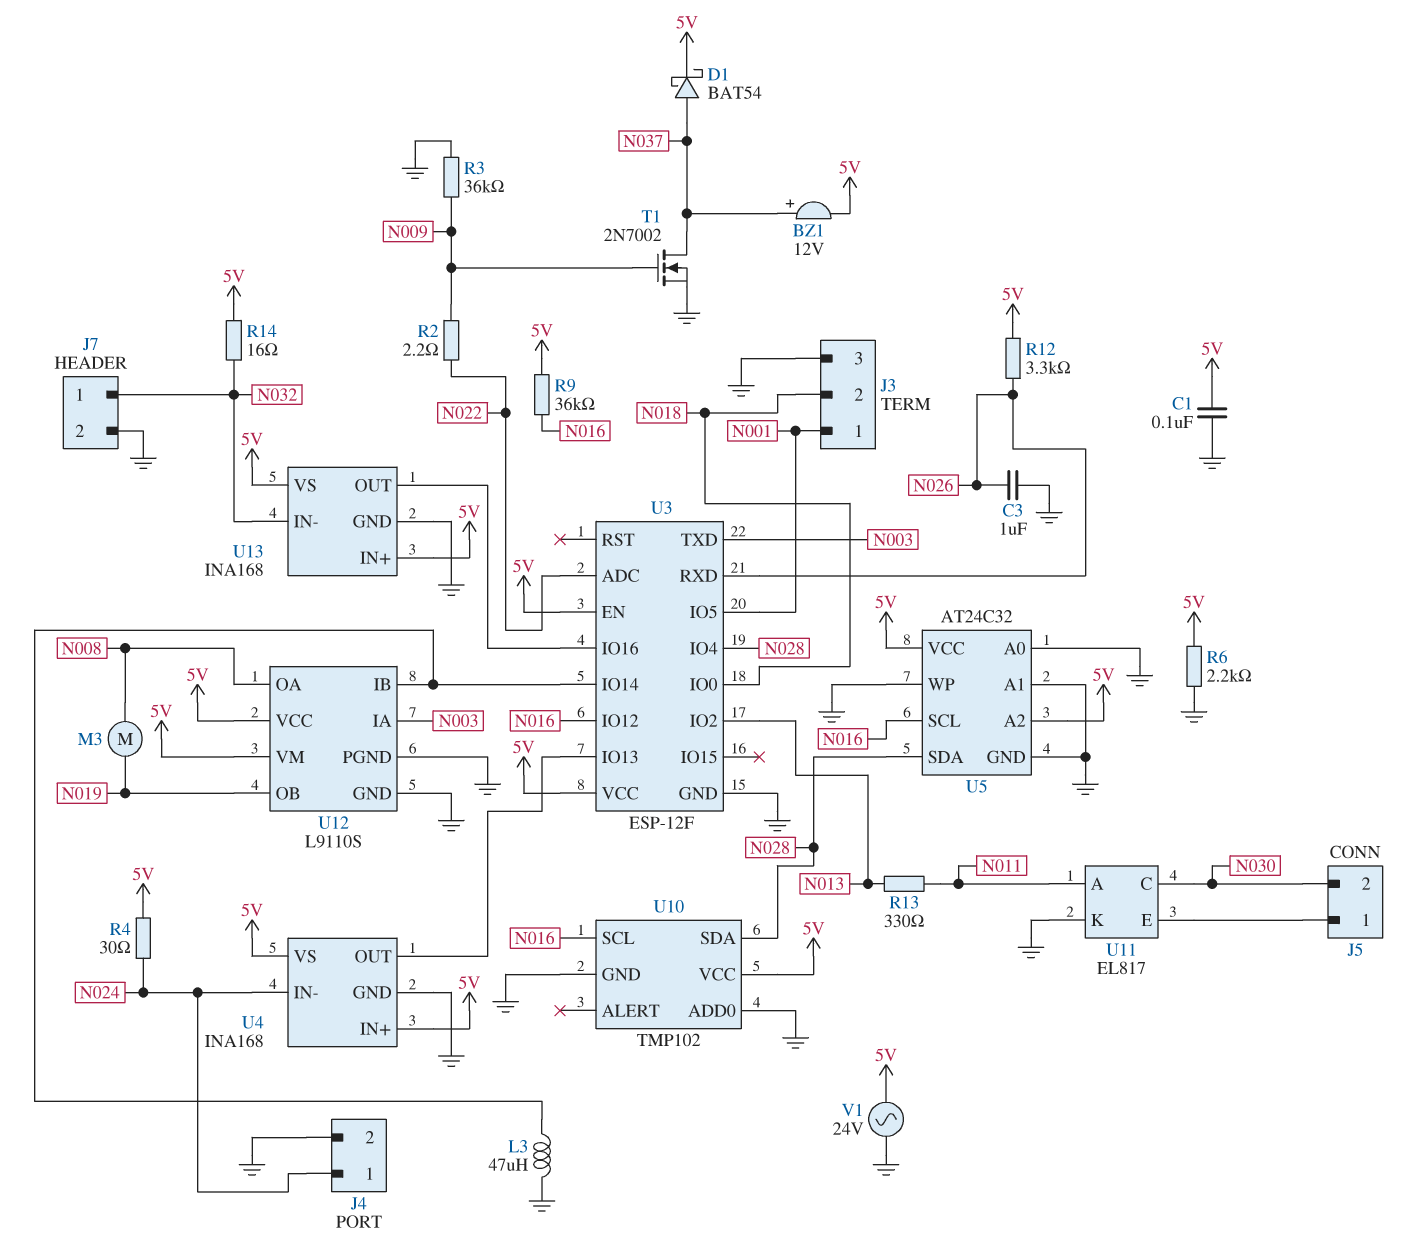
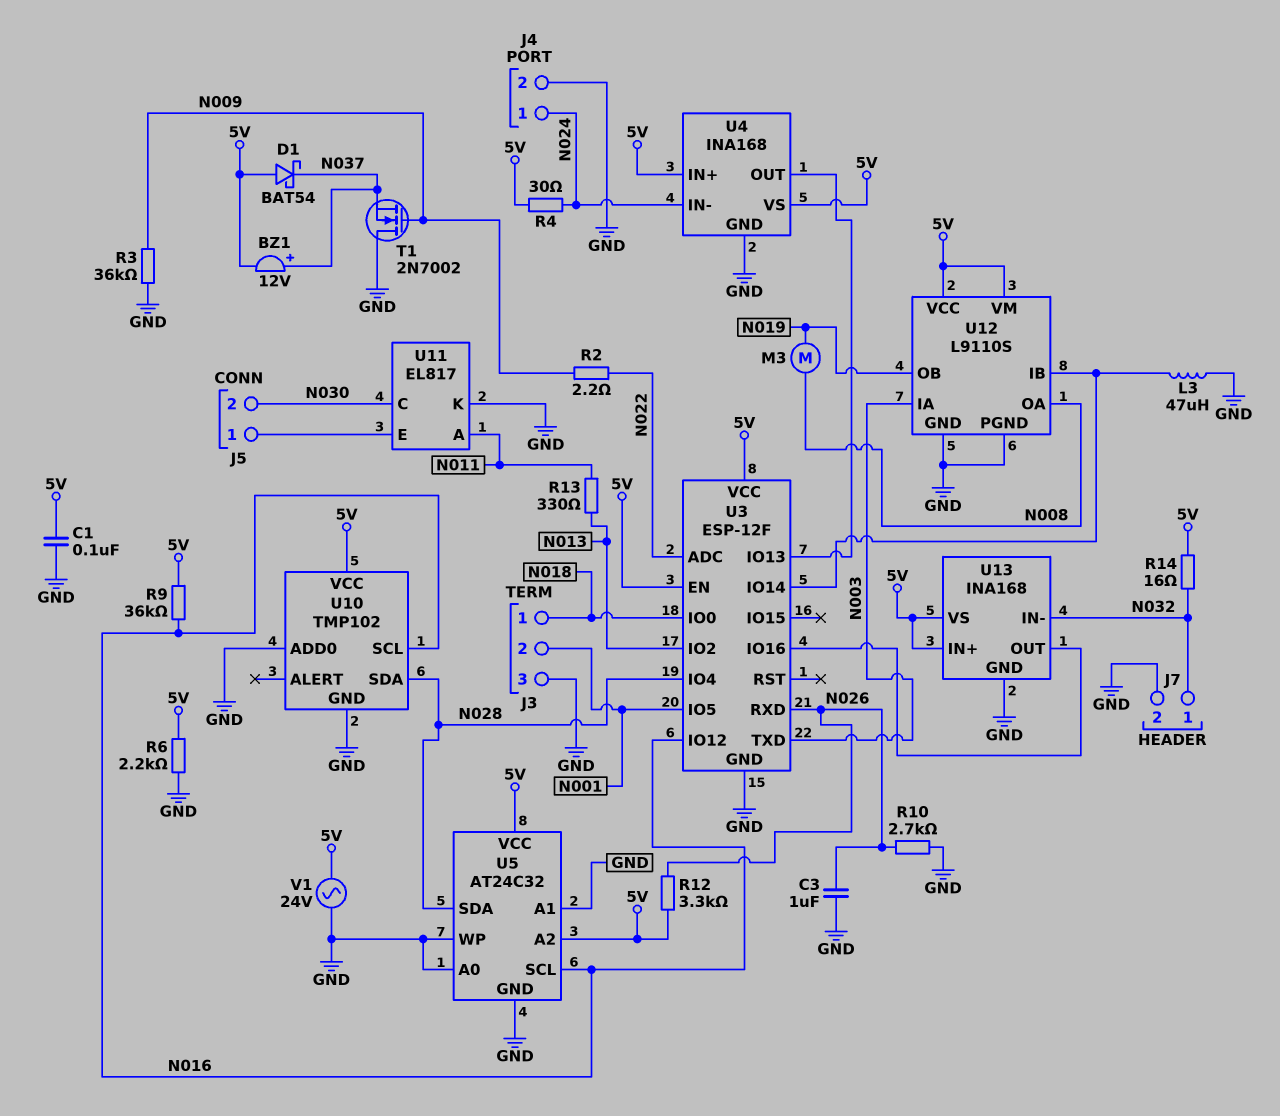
D1: schottky BAT54 (A N037, K 5V) -> schottky BAT54 (A 5V, K N037)
J3 pin 1: N001 -> N018
J3 pin 2: N018 -> N001
R10: none -> 2.7k (GND, N026)
T1: NMOS 2N7002 (G N009, D N037, S GND) -> NMOS 2N7002 (G N009, D GND, S N037)

